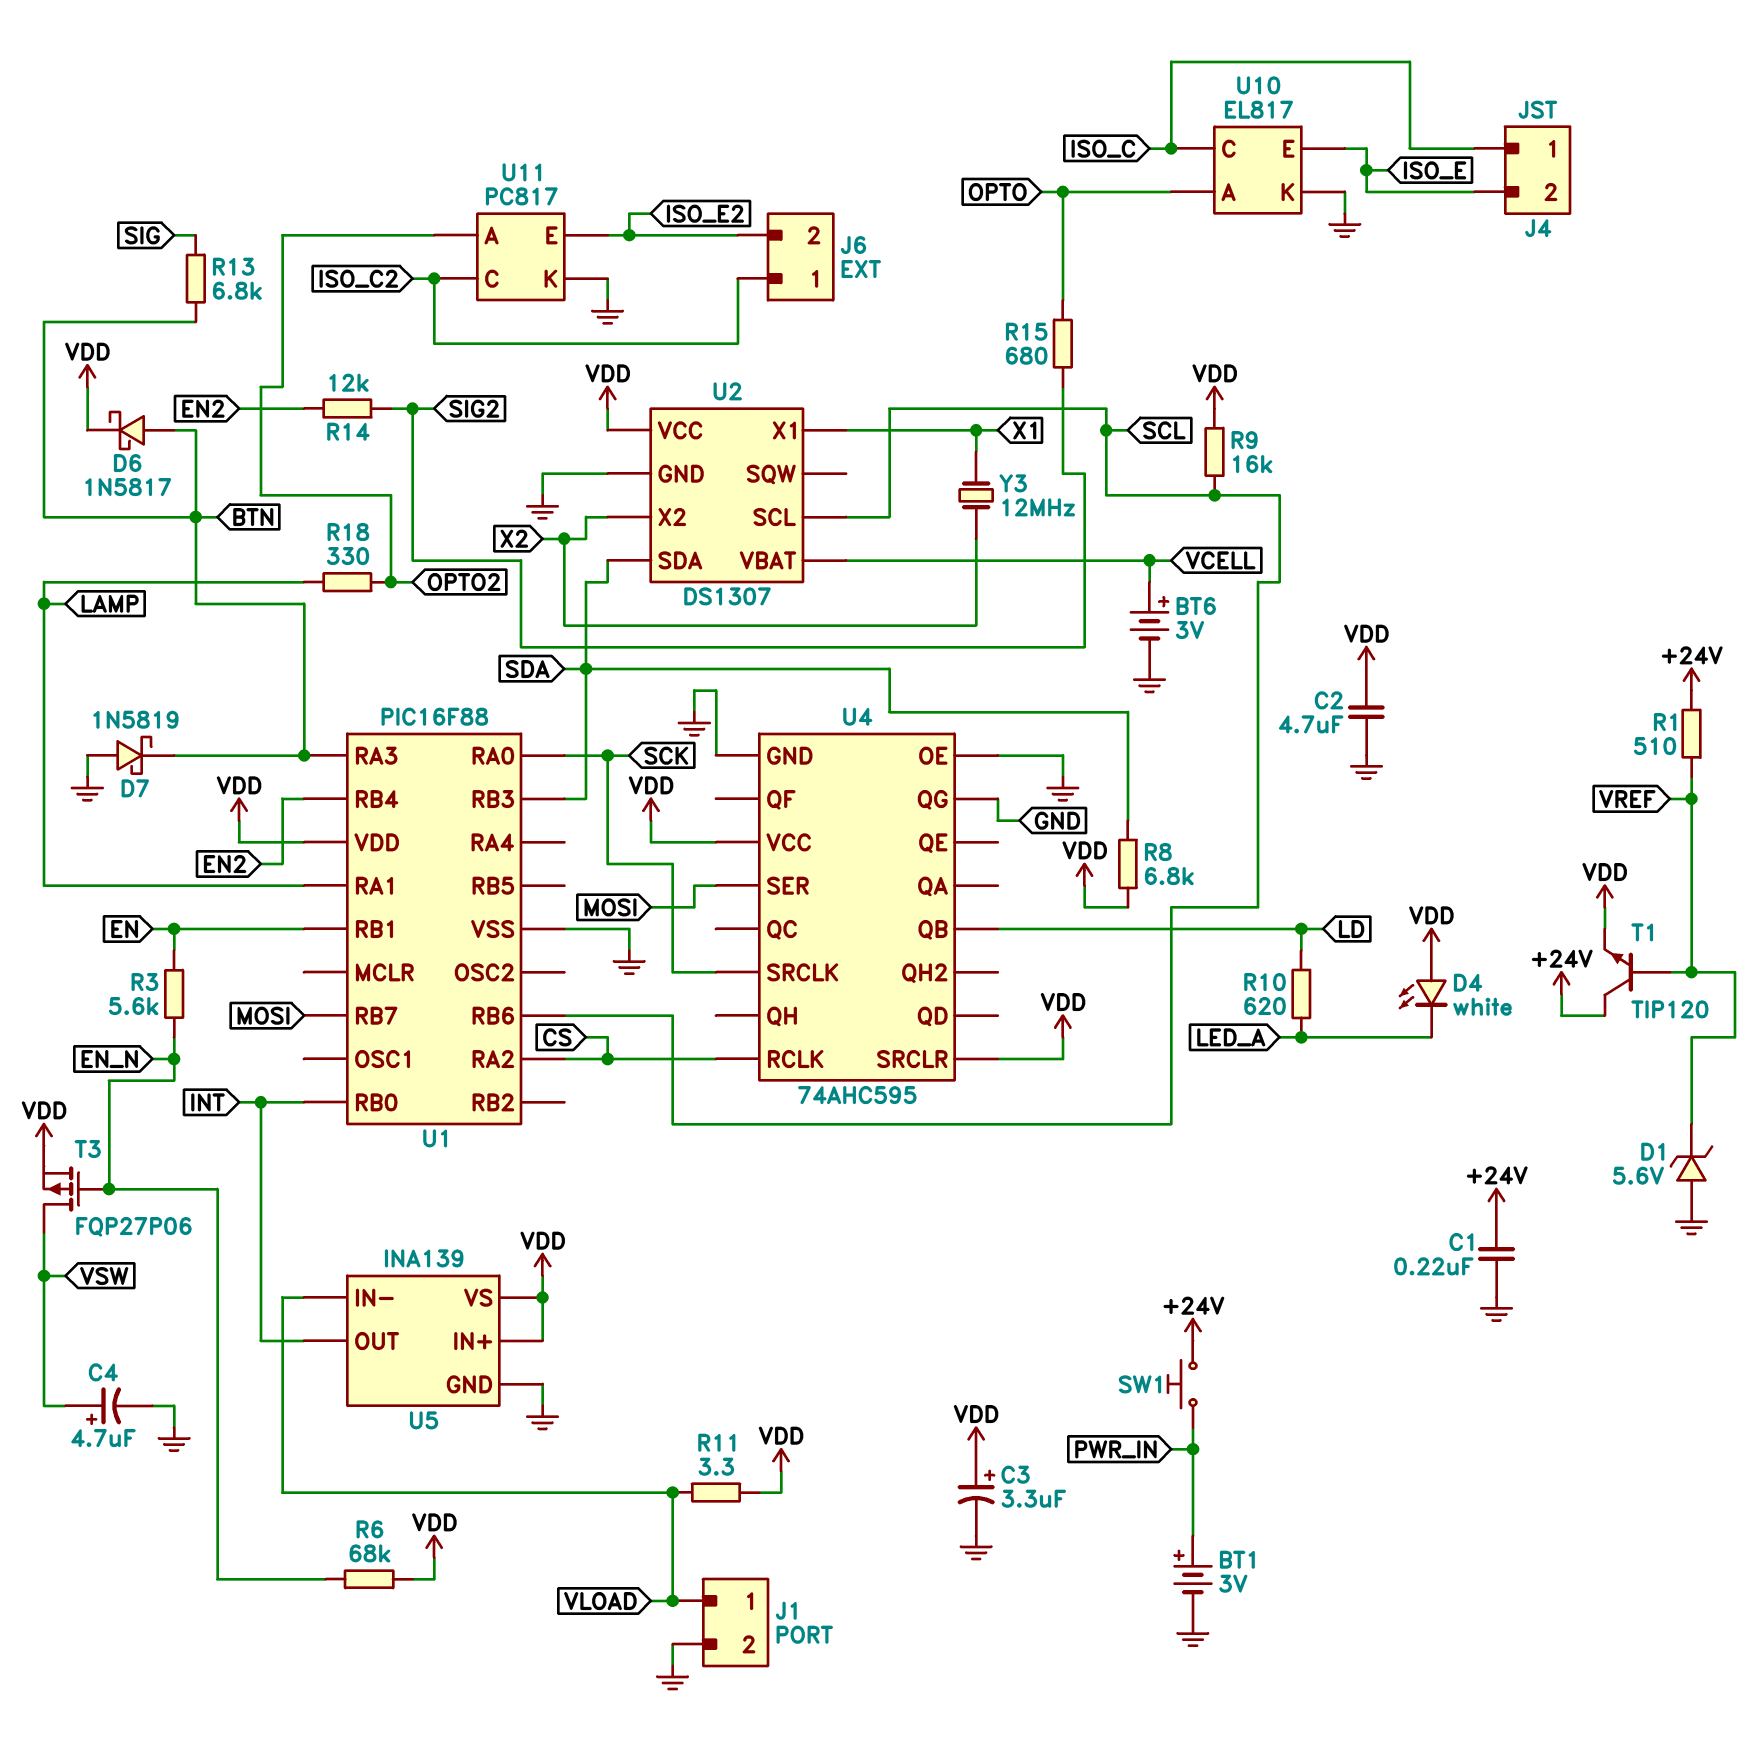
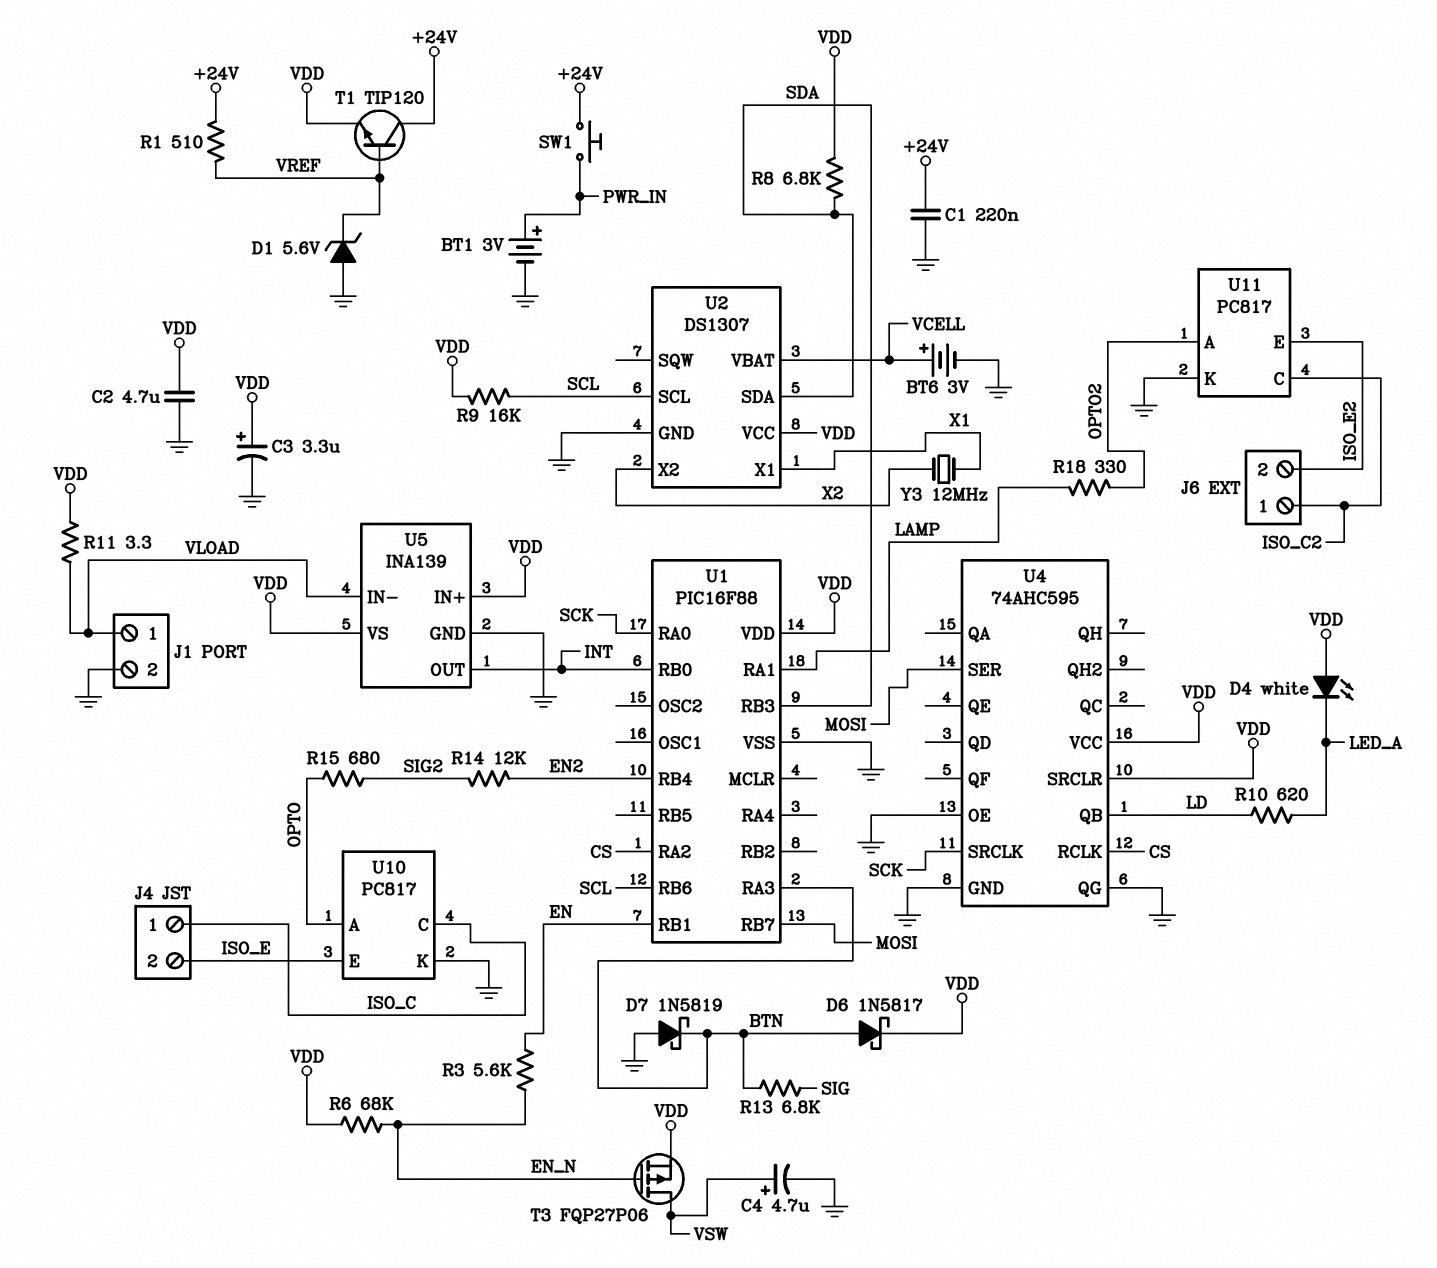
U10: EL817 -> PC817

